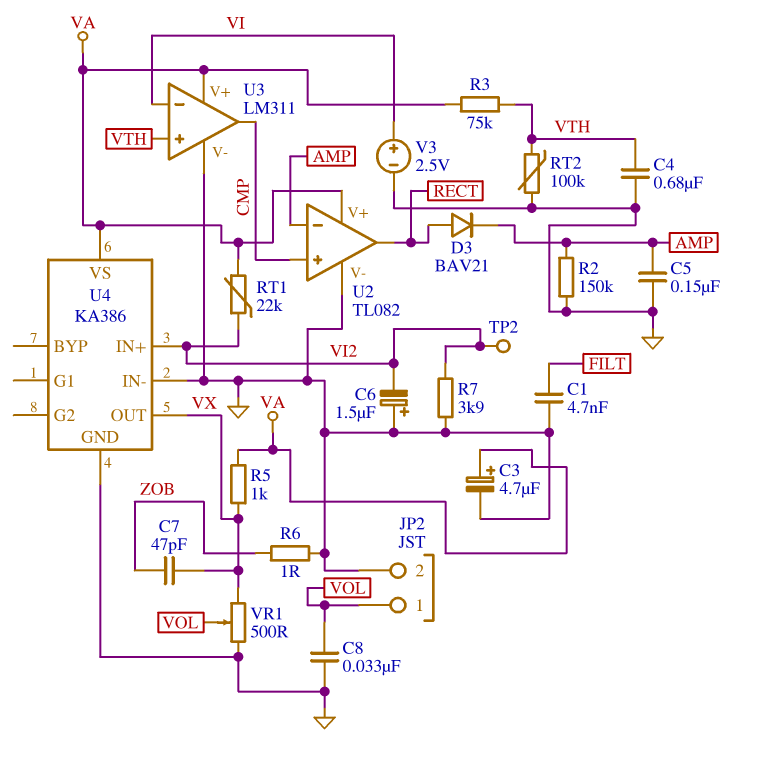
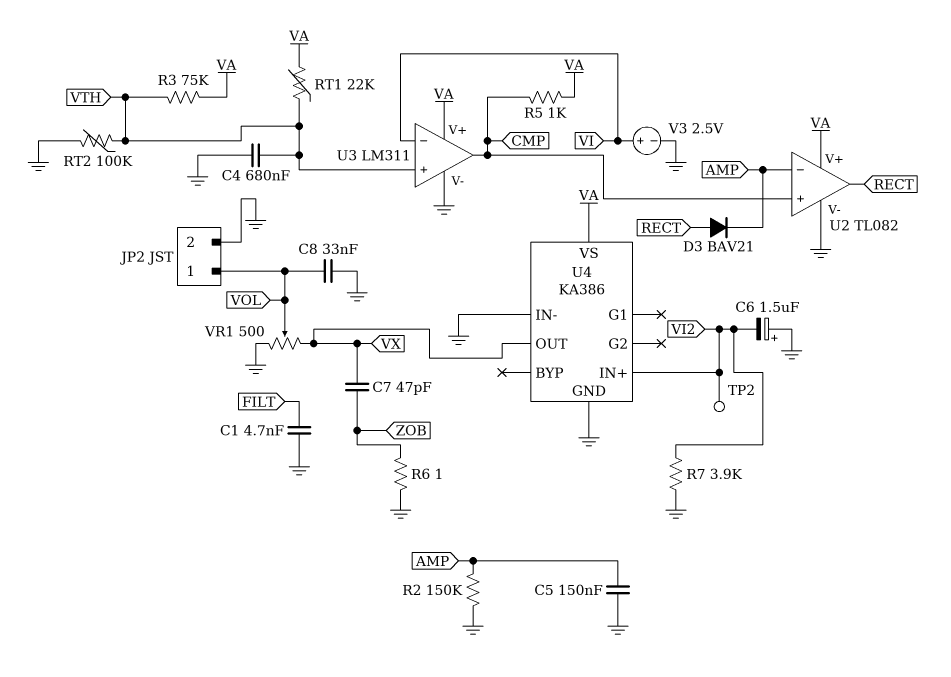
C3: 4.7uF (plus VA, minus GND) -> none
R5: 1k (VA, VX) -> 1k (CMP, VA)
RT1: 22k (VA, VI2) -> 22k (VA, VTH)

